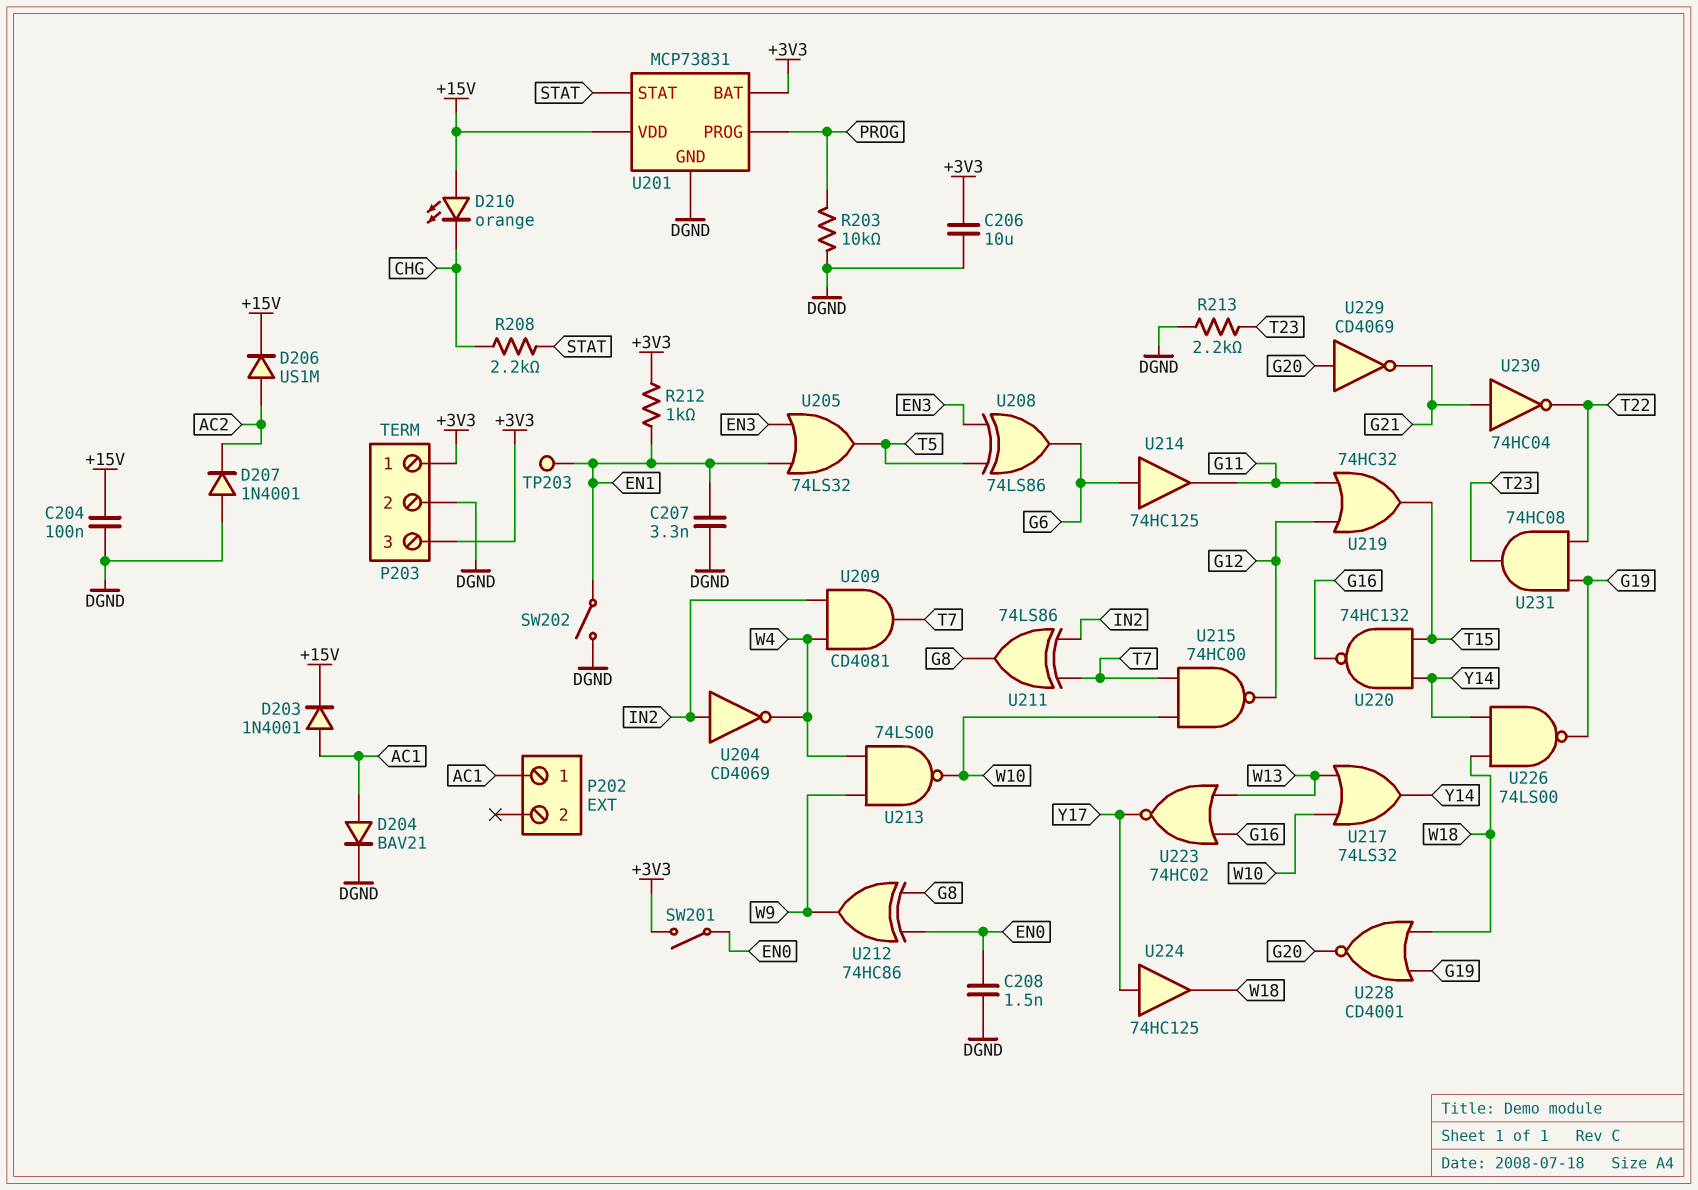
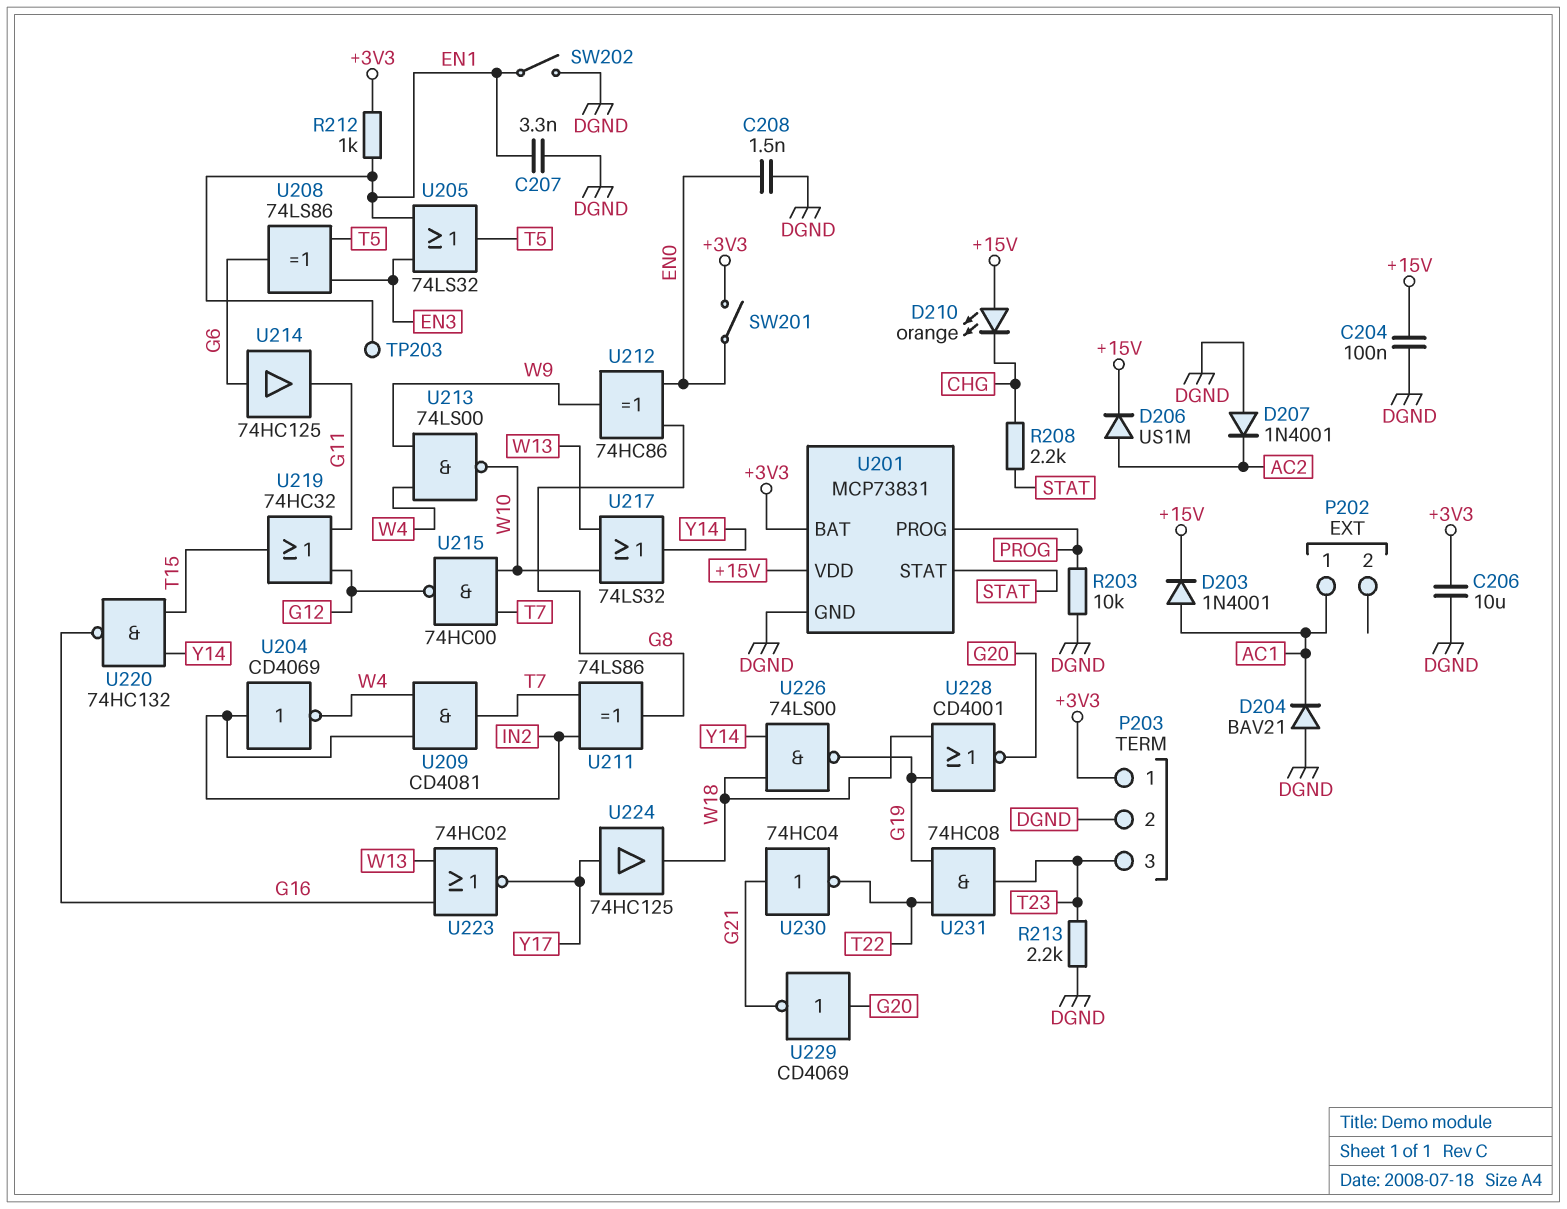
D204: diode BAV21 (A AC1, K DGND) -> diode BAV21 (A DGND, K AC1)
P203 pin 3: +3V3 -> T23

